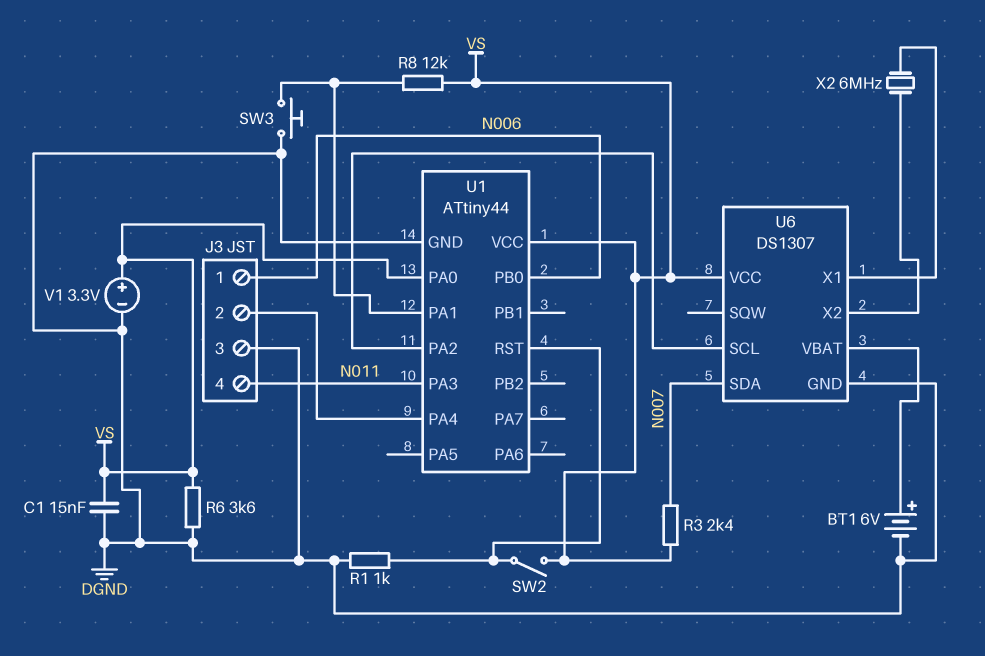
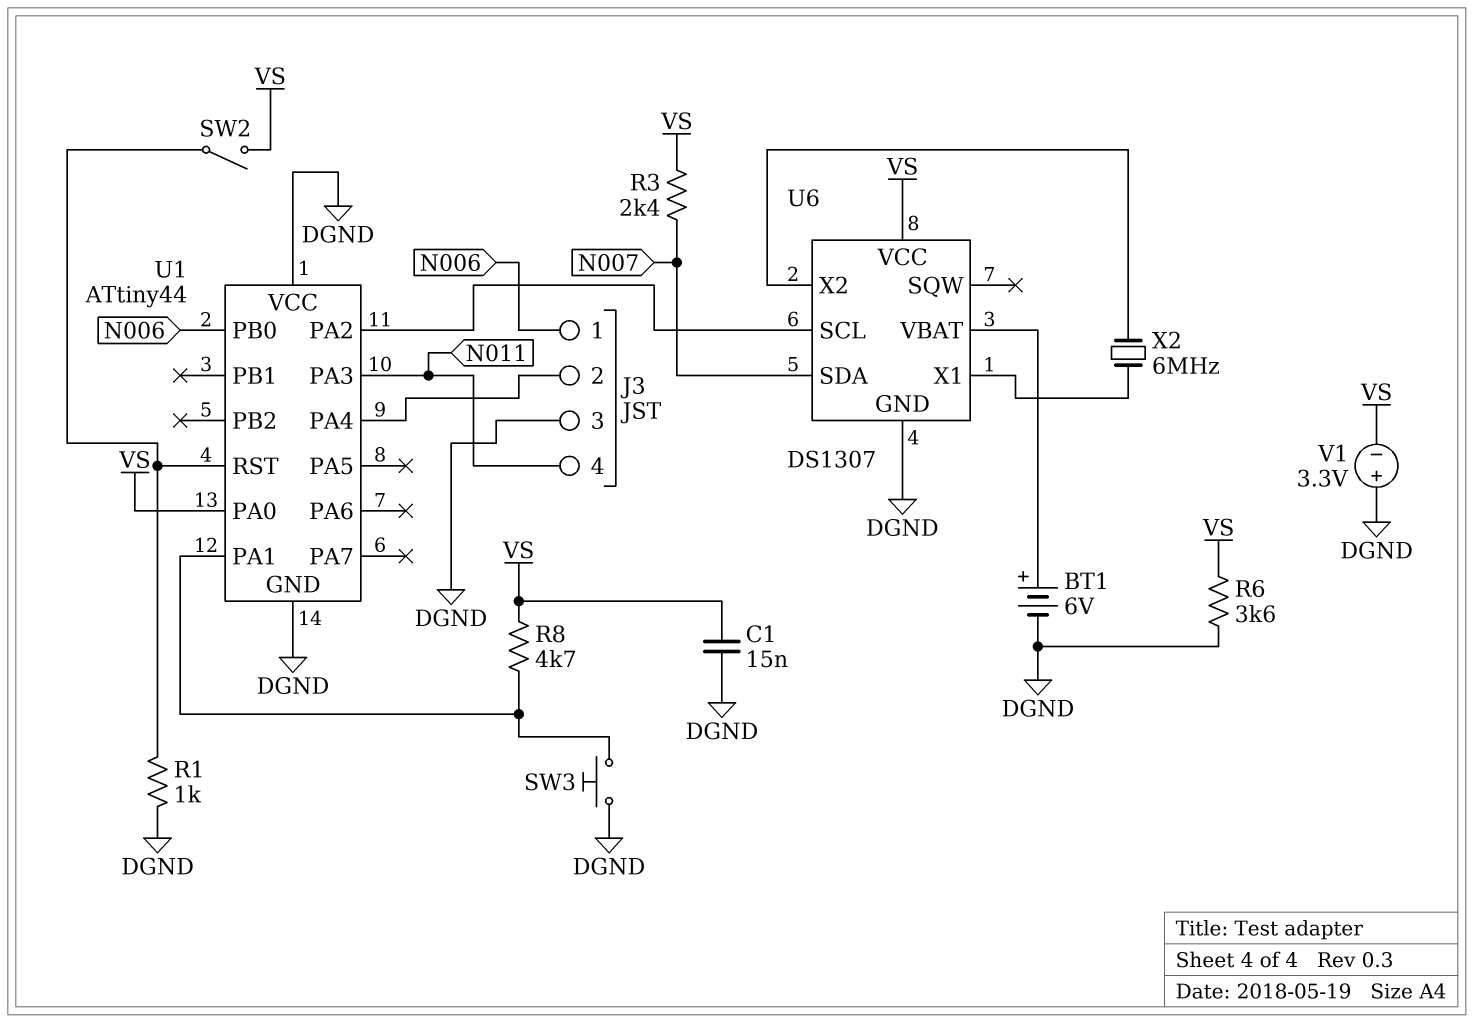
R8: 12k (U1/PA1, VS) -> 4.7k (U1/PA1, VS)
U1 pin VCC: VS -> DGND
V1: 3.3V (plus VS, minus DGND) -> 3.3V (plus DGND, minus VS)

